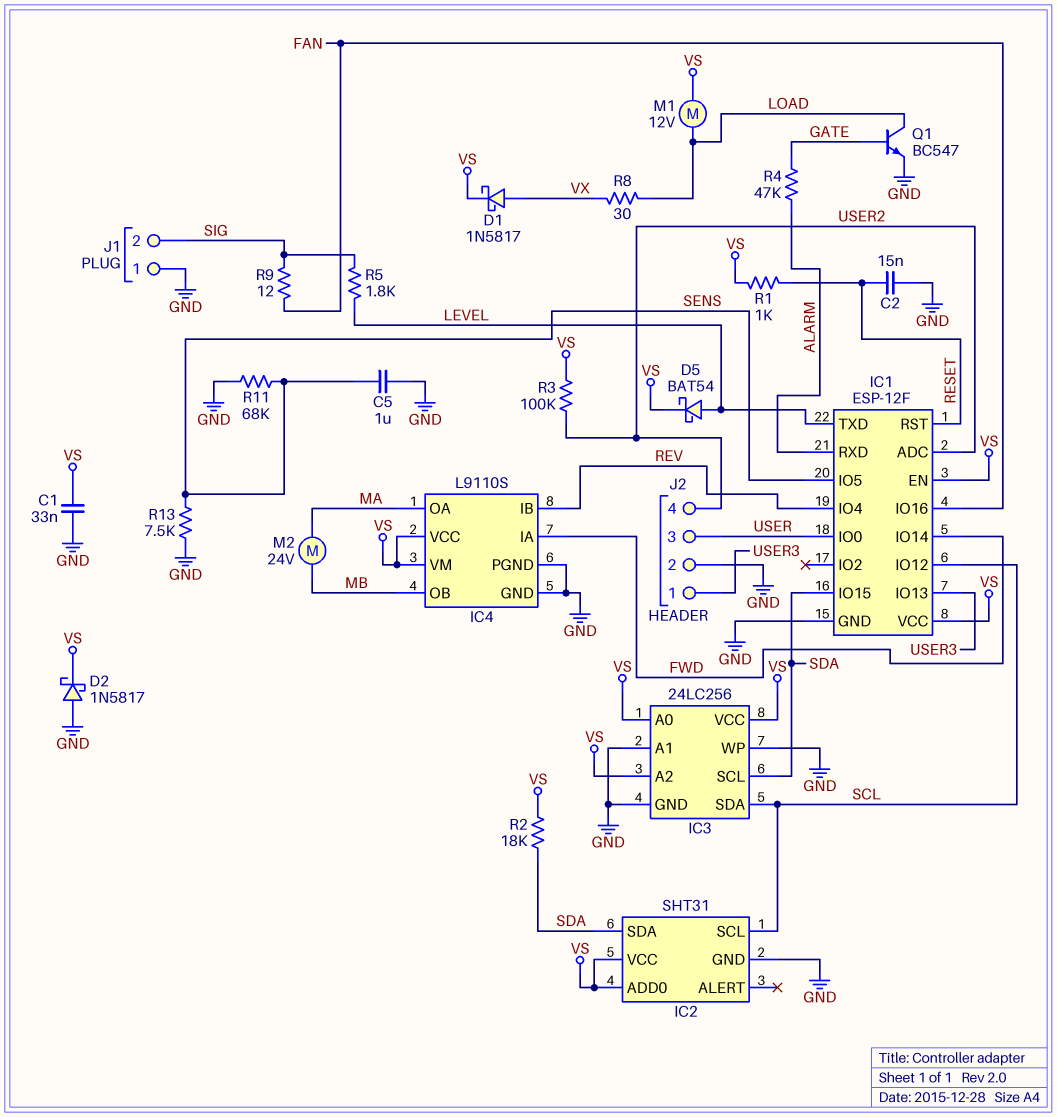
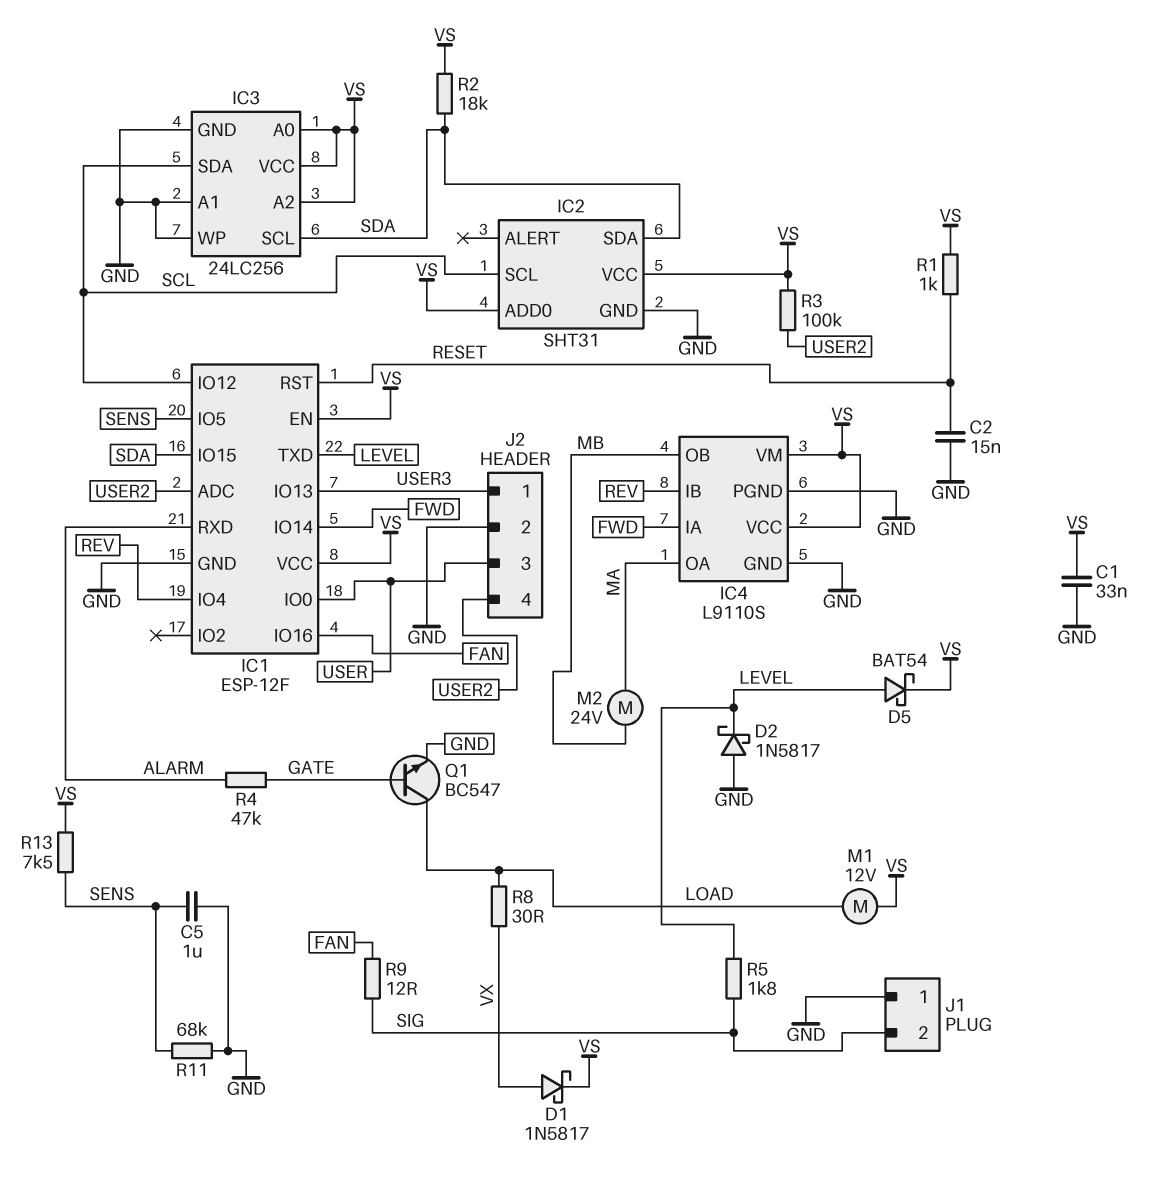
D2: schottky 1N5817 (A GND, K VS) -> schottky 1N5817 (A GND, K LEVEL)
R13: 7.5k (GND, SENS) -> 7.5k (SENS, VS)

